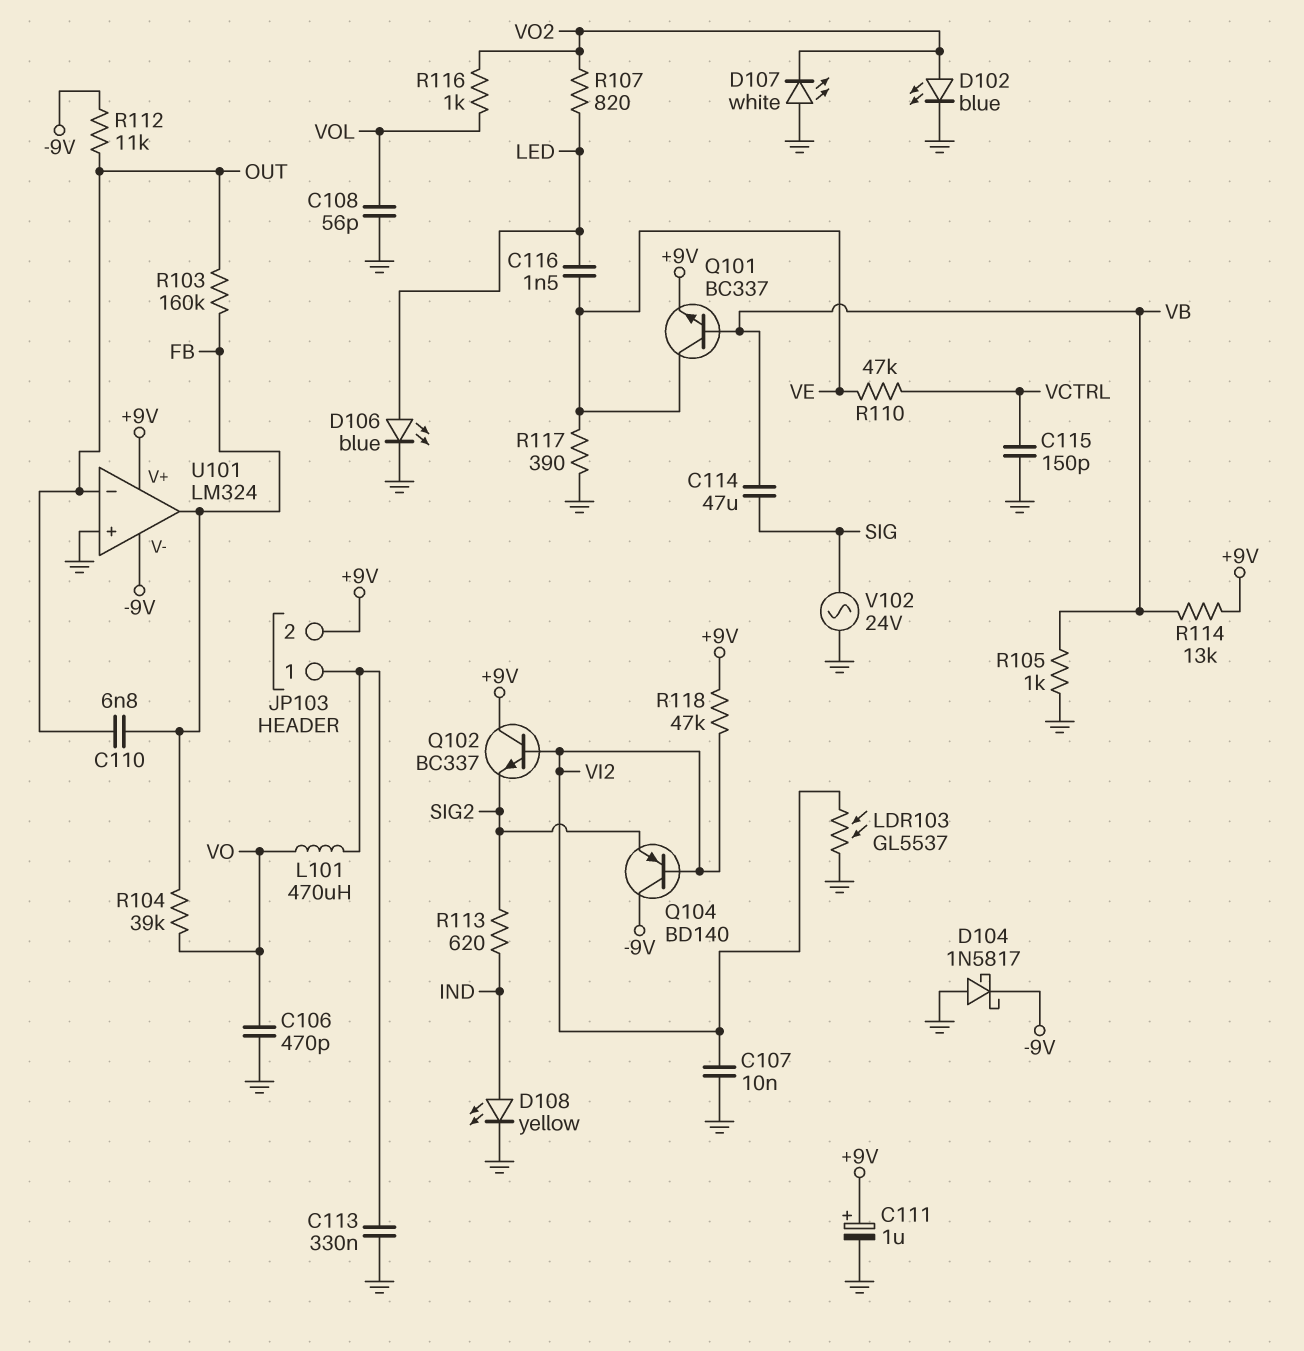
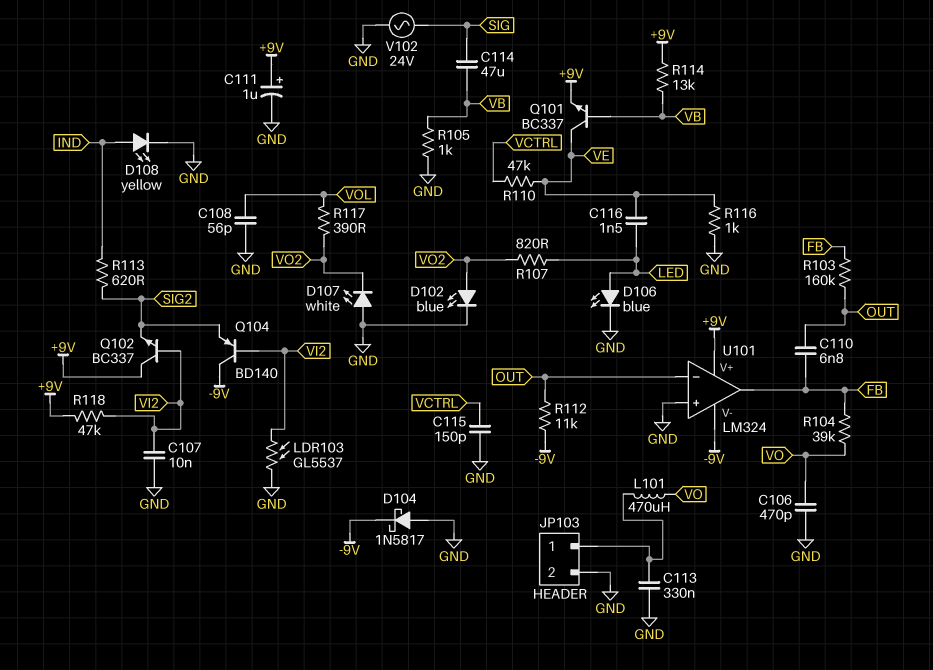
JP103 pin 2: +9V -> GND
R116: 1k (VO2, VOL) -> 1k (GND, VE)
R117: 390 (GND, VE) -> 390 (VO2, VOL)

